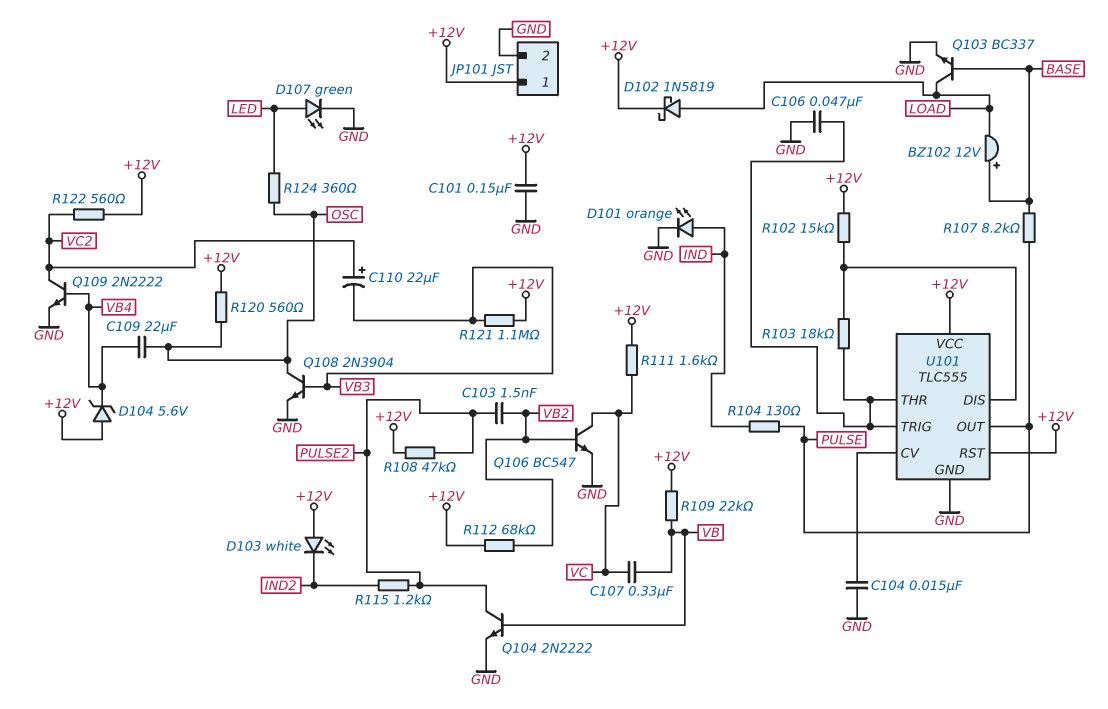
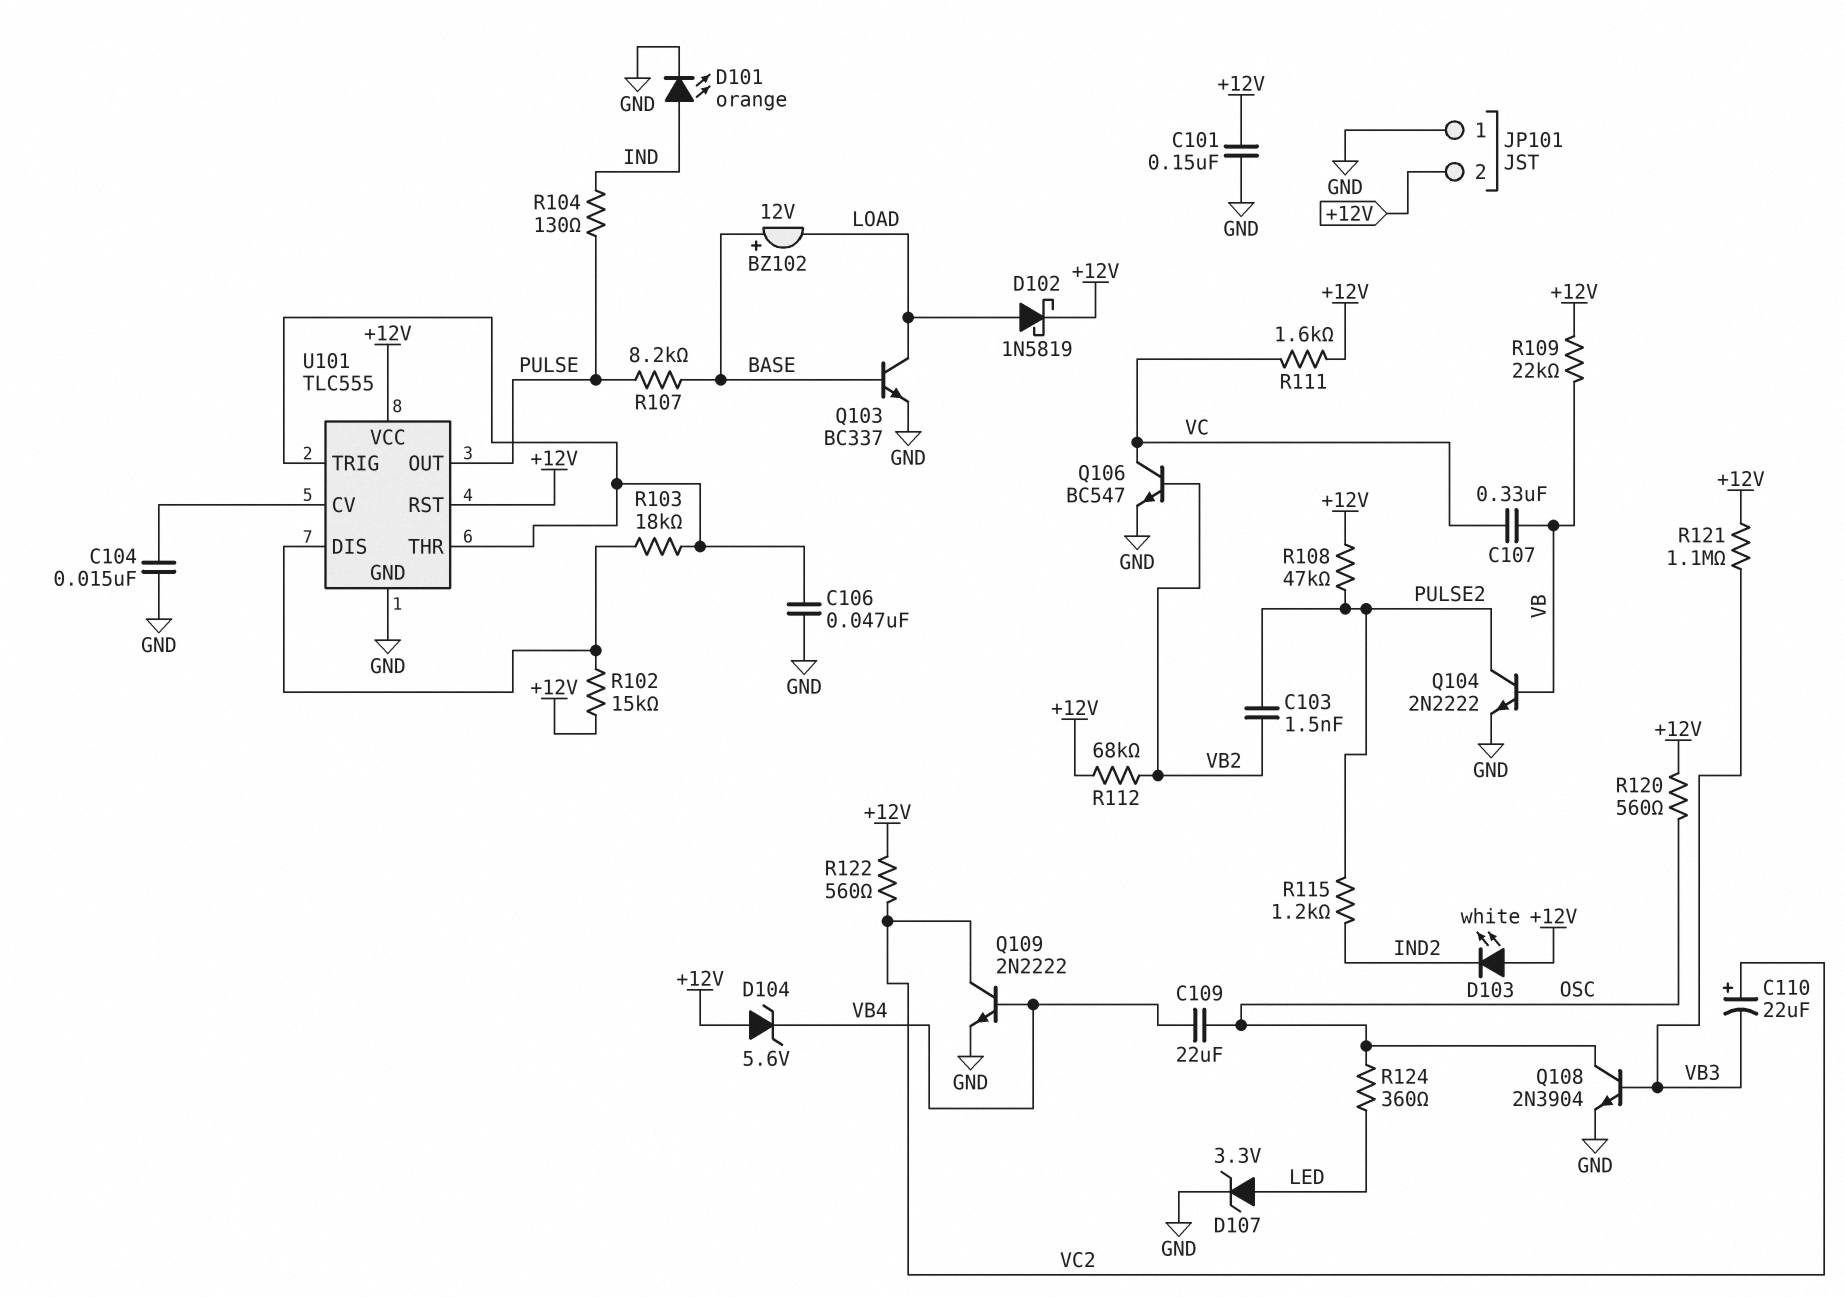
D107: LED green (A LED, K GND) -> zener 3.3V (A LED, K GND)
JP101 pin 1: +12V -> GND
JP101 pin 2: GND -> +12V

